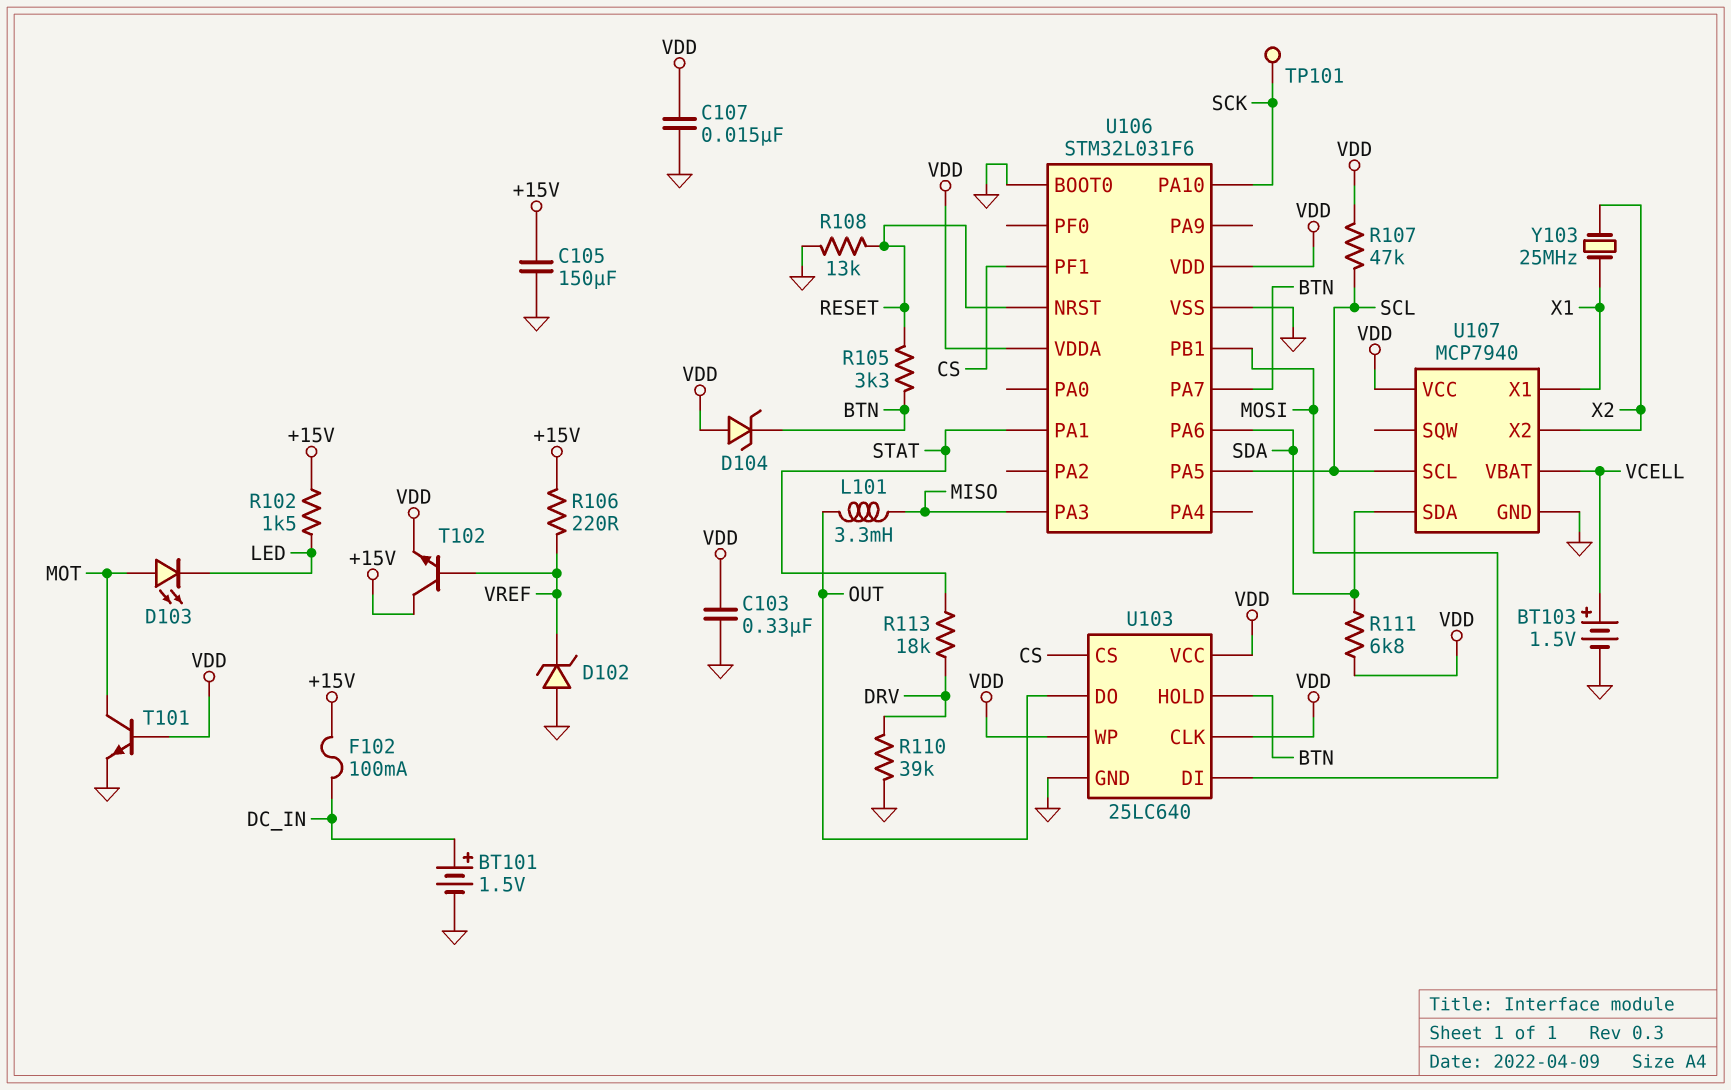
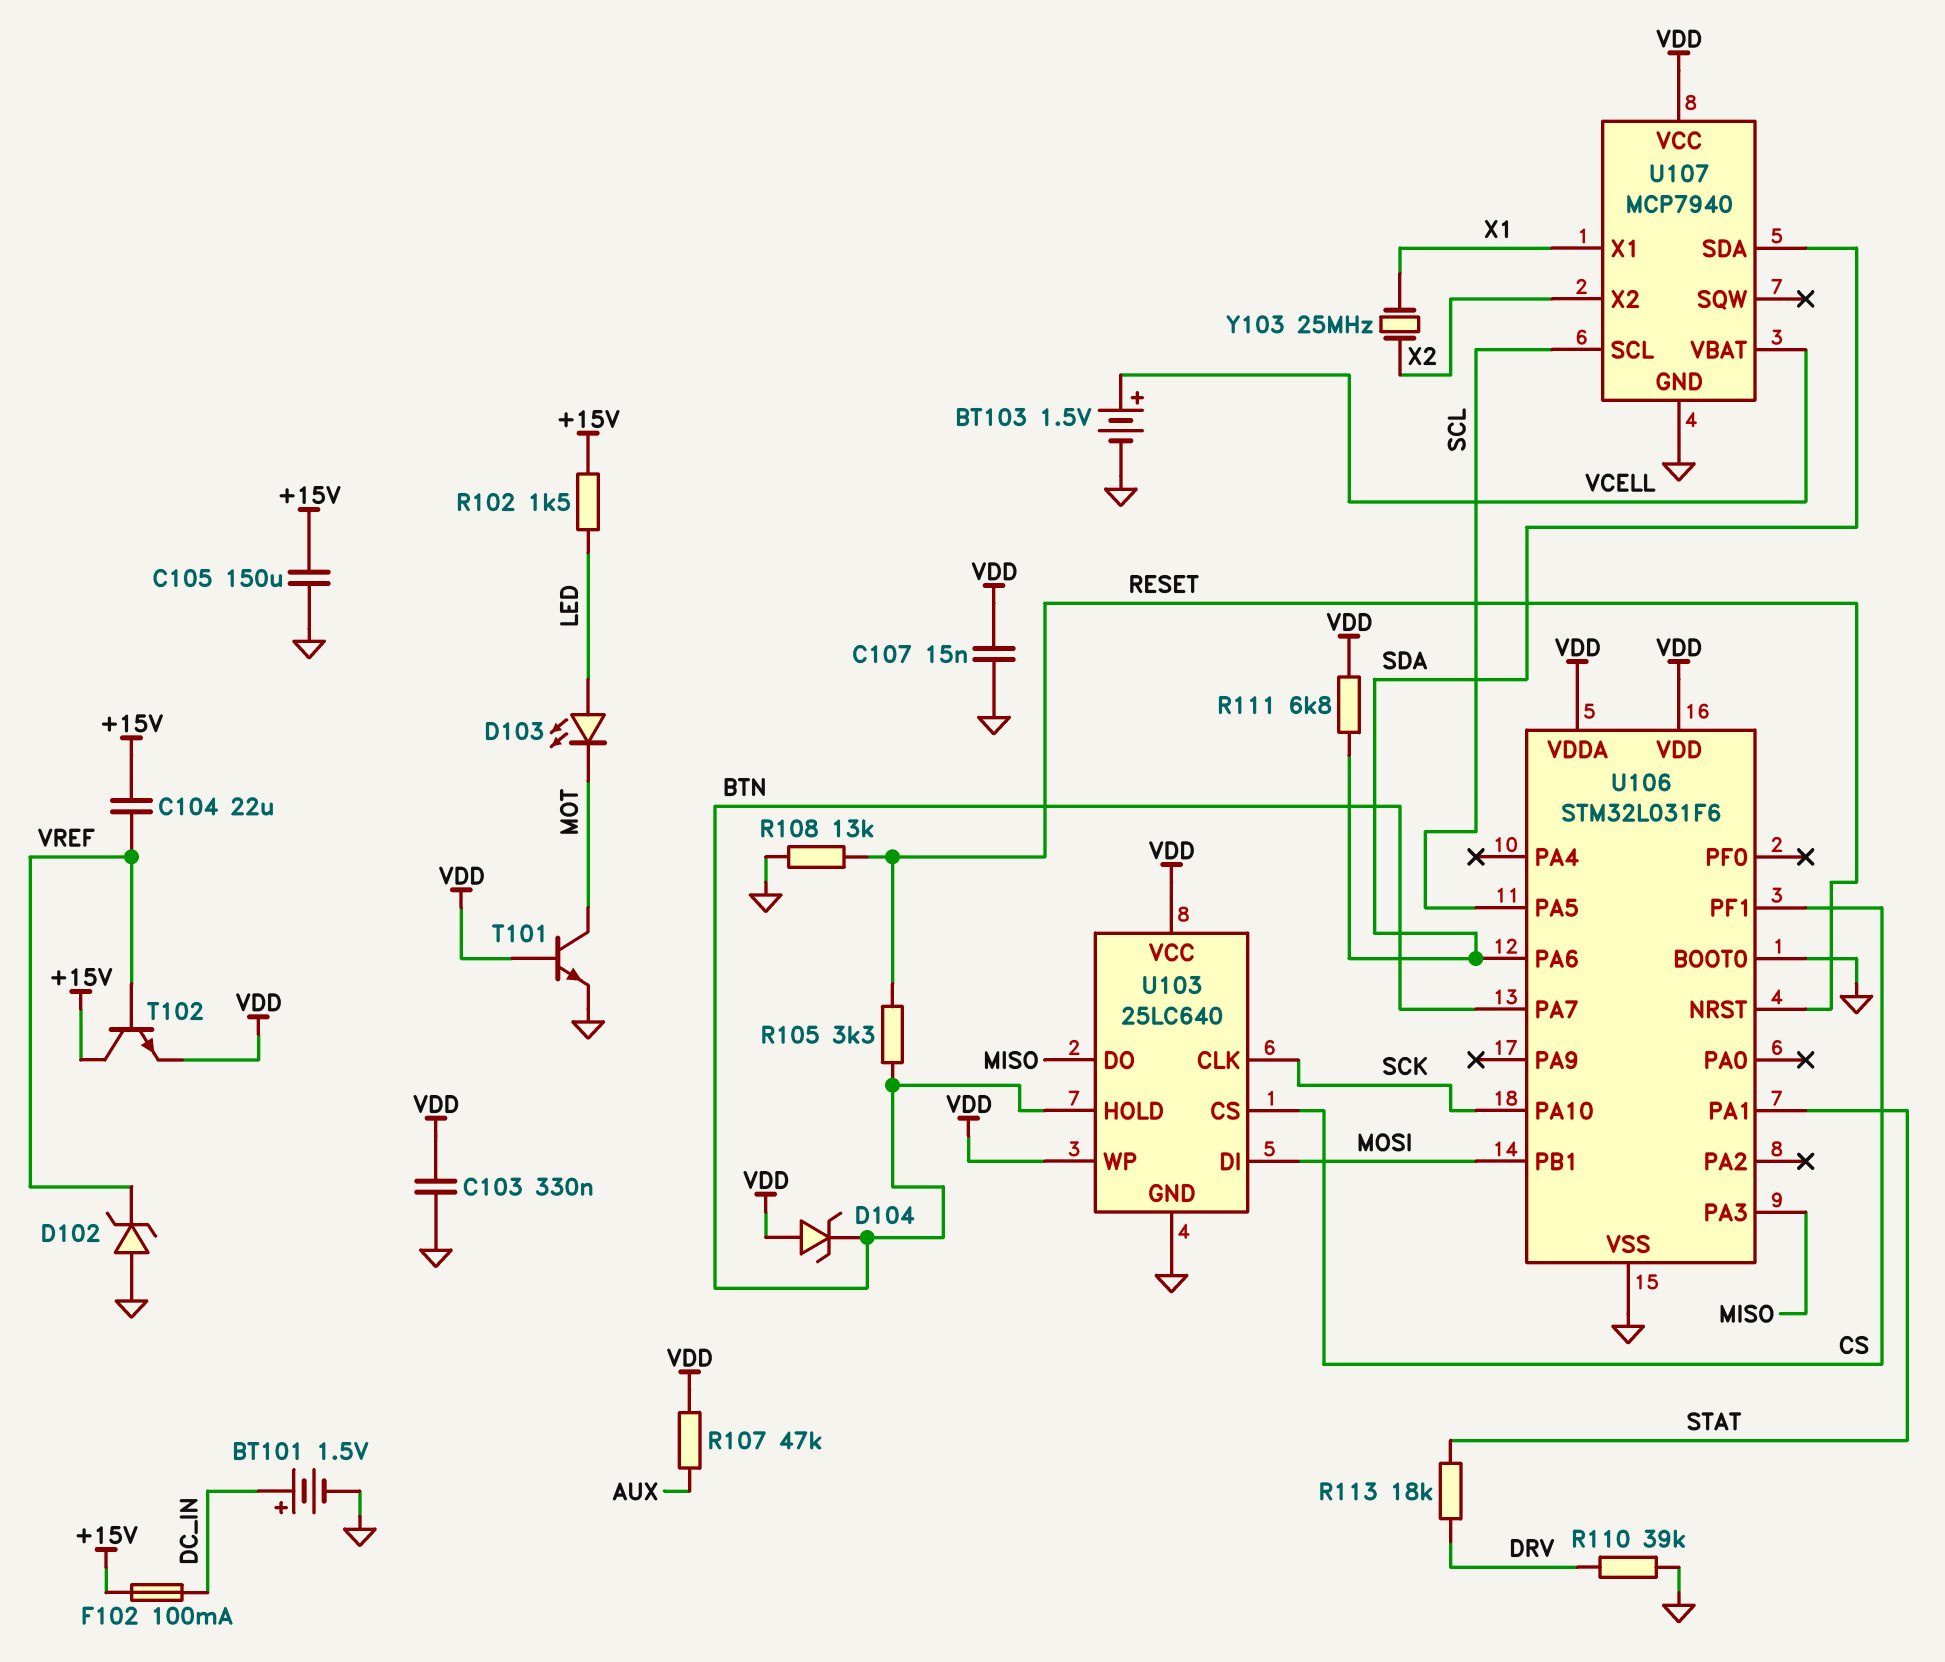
C104: none -> 22uF (+15V, VREF)
D103: LED (A MOT, K LED) -> LED (A LED, K MOT)
L101: 3.3mH (MISO, OUT) -> none
R106: 220 (+15V, VREF) -> none
R107: 47k (SCL, VDD) -> 47k (AUX, VDD)
TP101: test point (SCK) -> none
U103 pin CLK: VDD -> SCK
U103 pin DO: OUT -> MISO

